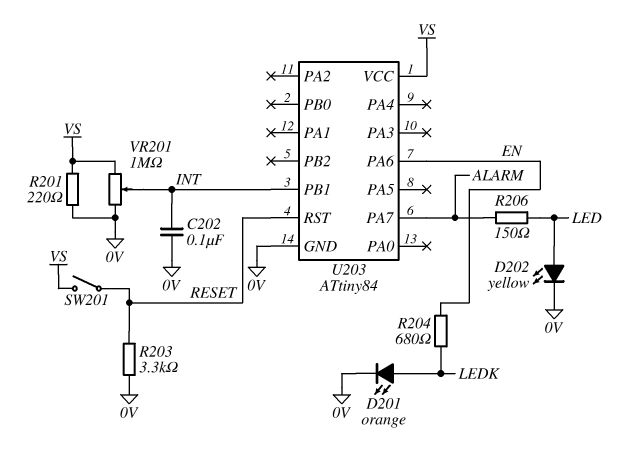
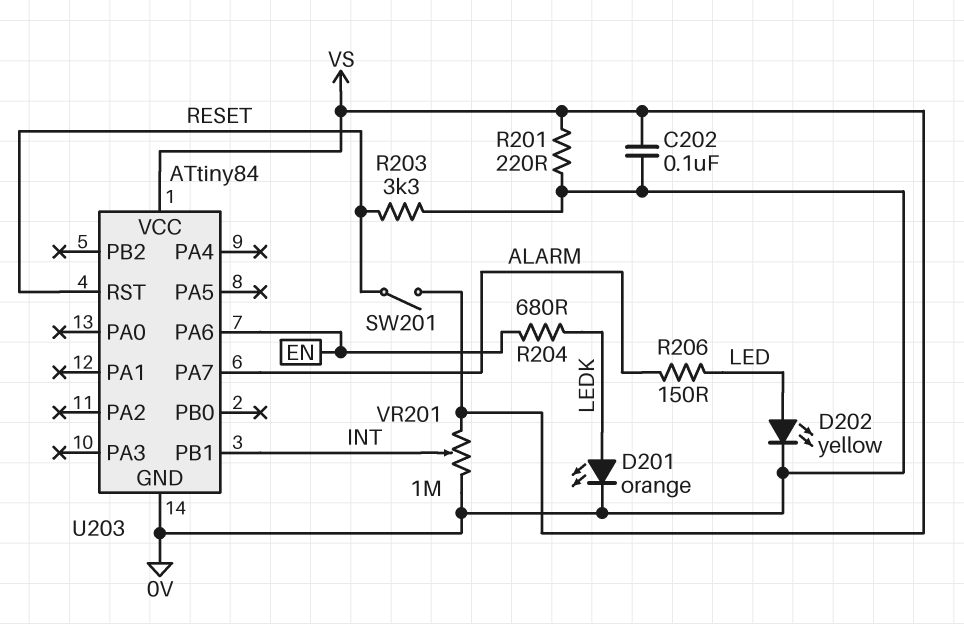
C202: 100nF (0V, INT) -> 100nF (0V, VS)

